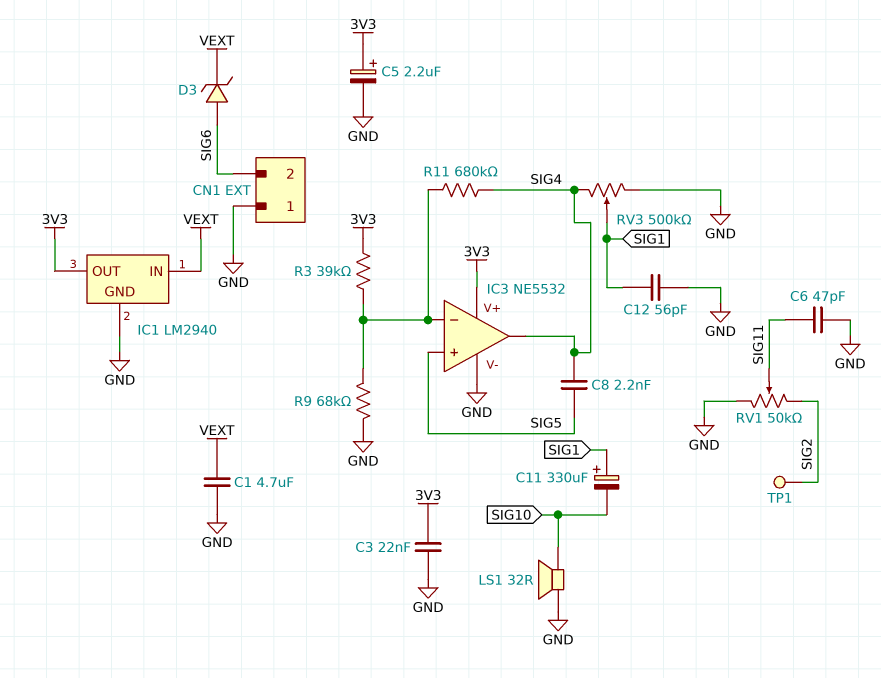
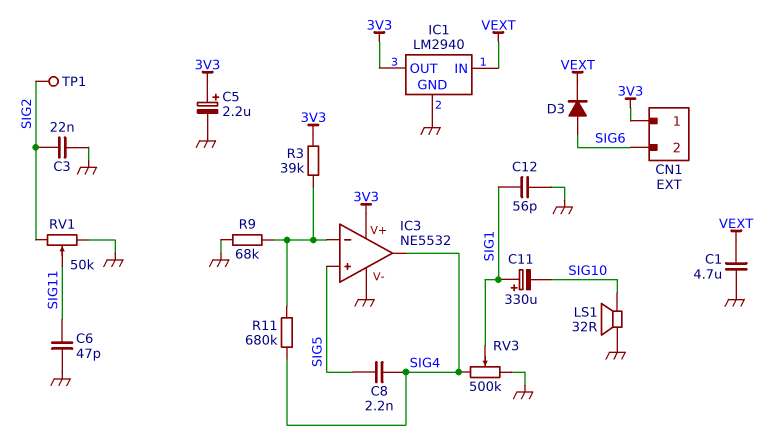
C3: 22nF (3V3, GND) -> 22nF (GND, SIG2)
CN1 pin 1: GND -> 3V3
D3: zener (A SIG6, K VEXT) -> diode (A SIG6, K VEXT)

